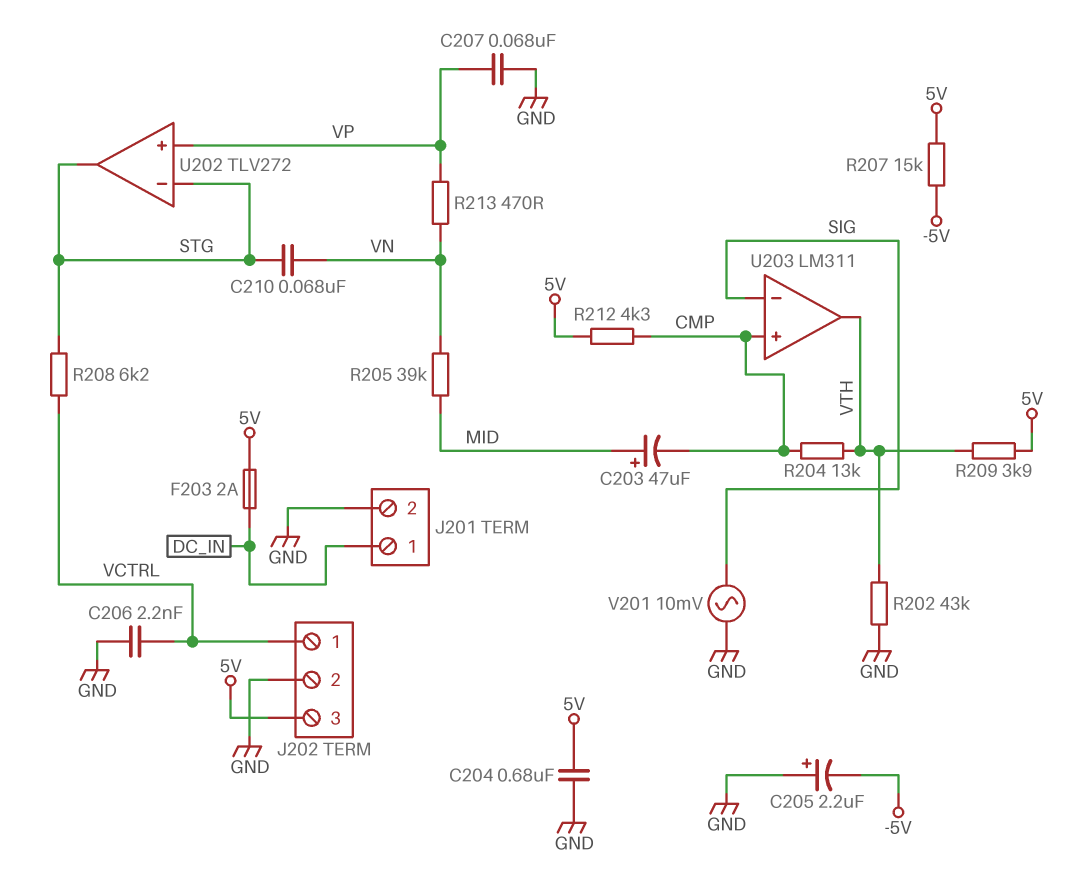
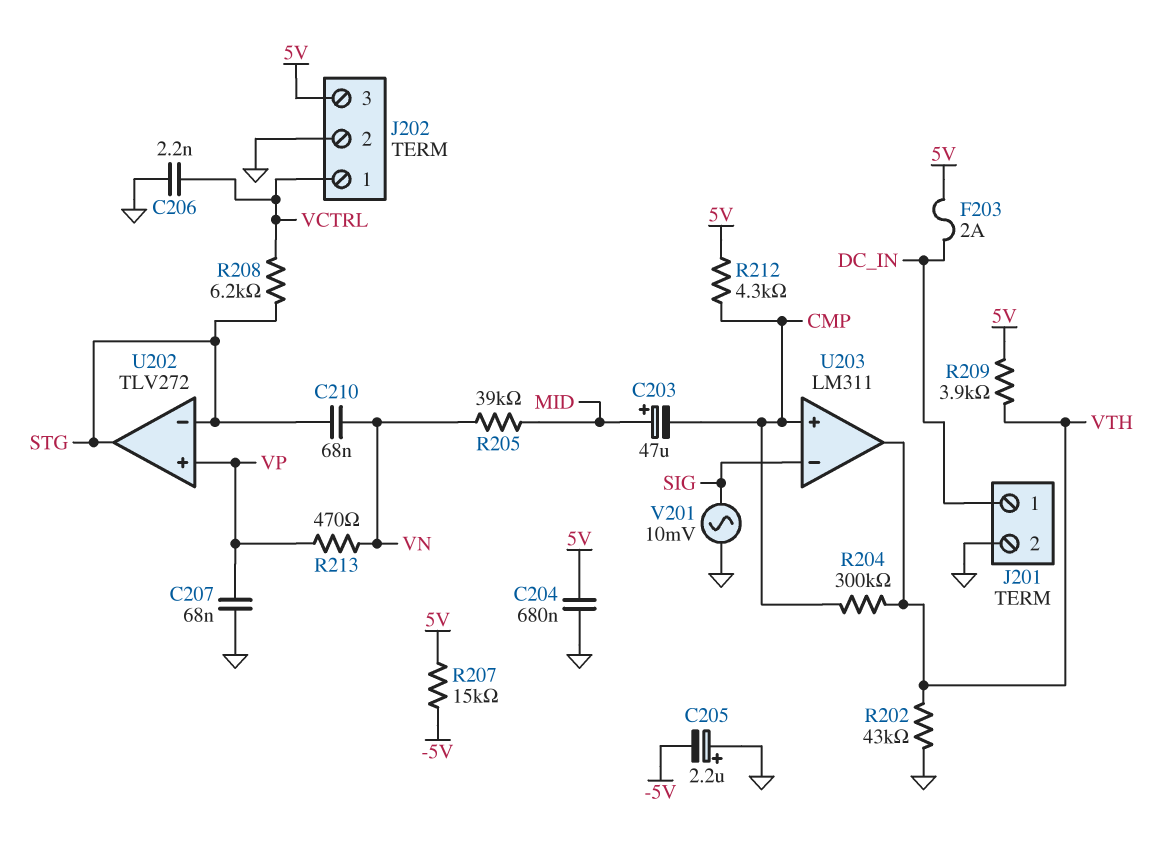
R204: 13k (CMP, VTH) -> 300k (CMP, VTH)

